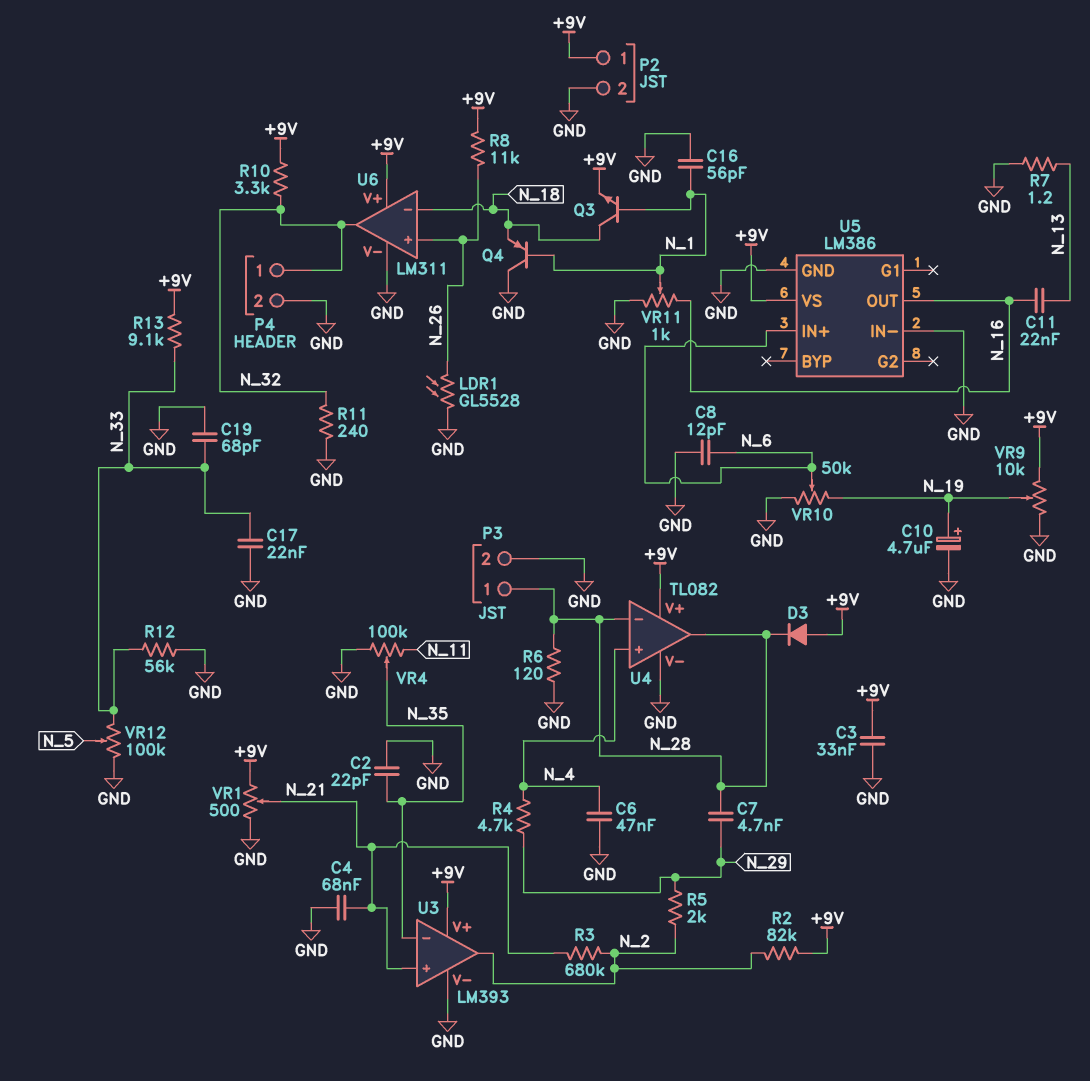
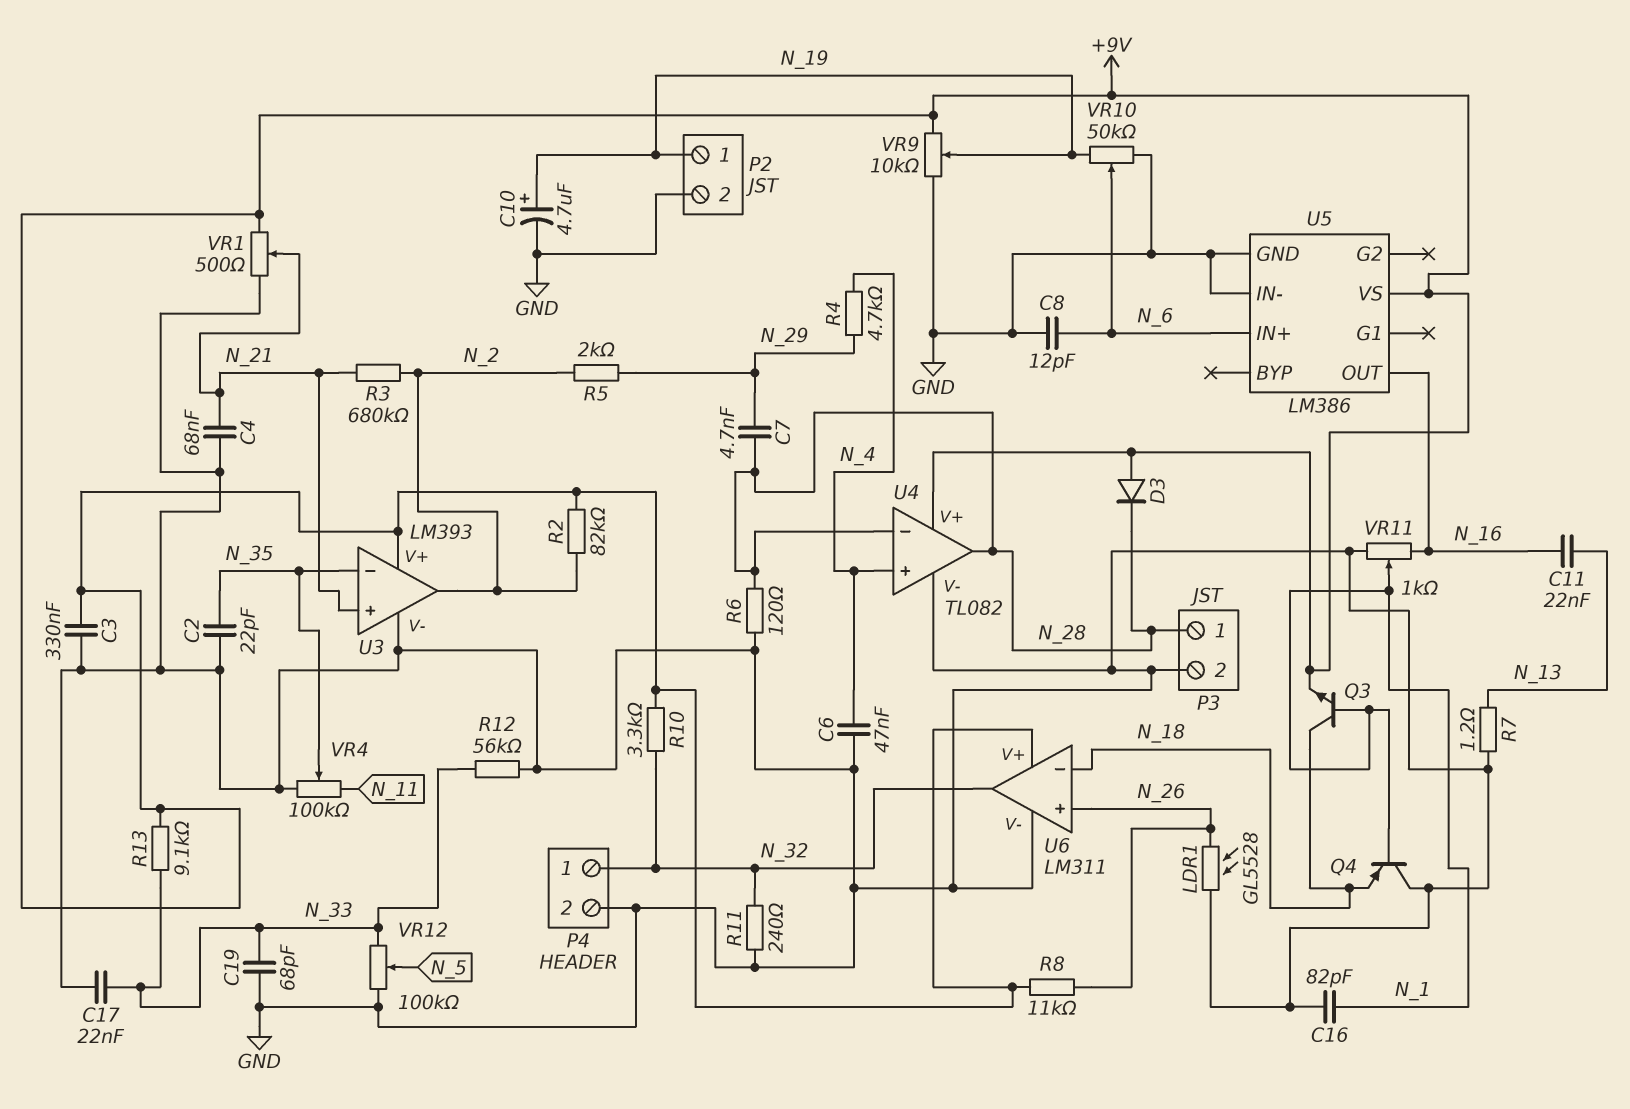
C3: 33nF (+9V, GND) -> 330nF (+9V, GND)
C16: 56pF (GND, N_1) -> 82pF (GND, N_1)
P2 pin 1: +9V -> N_19

